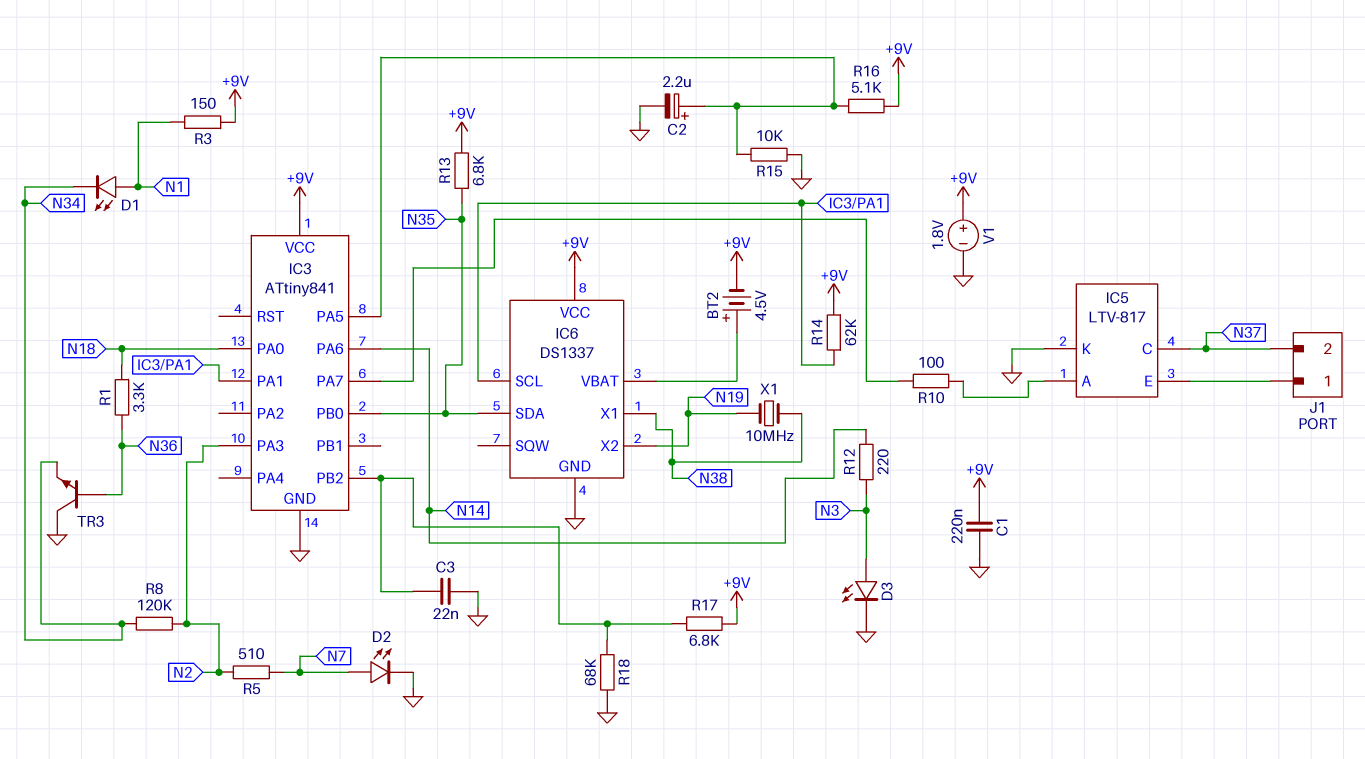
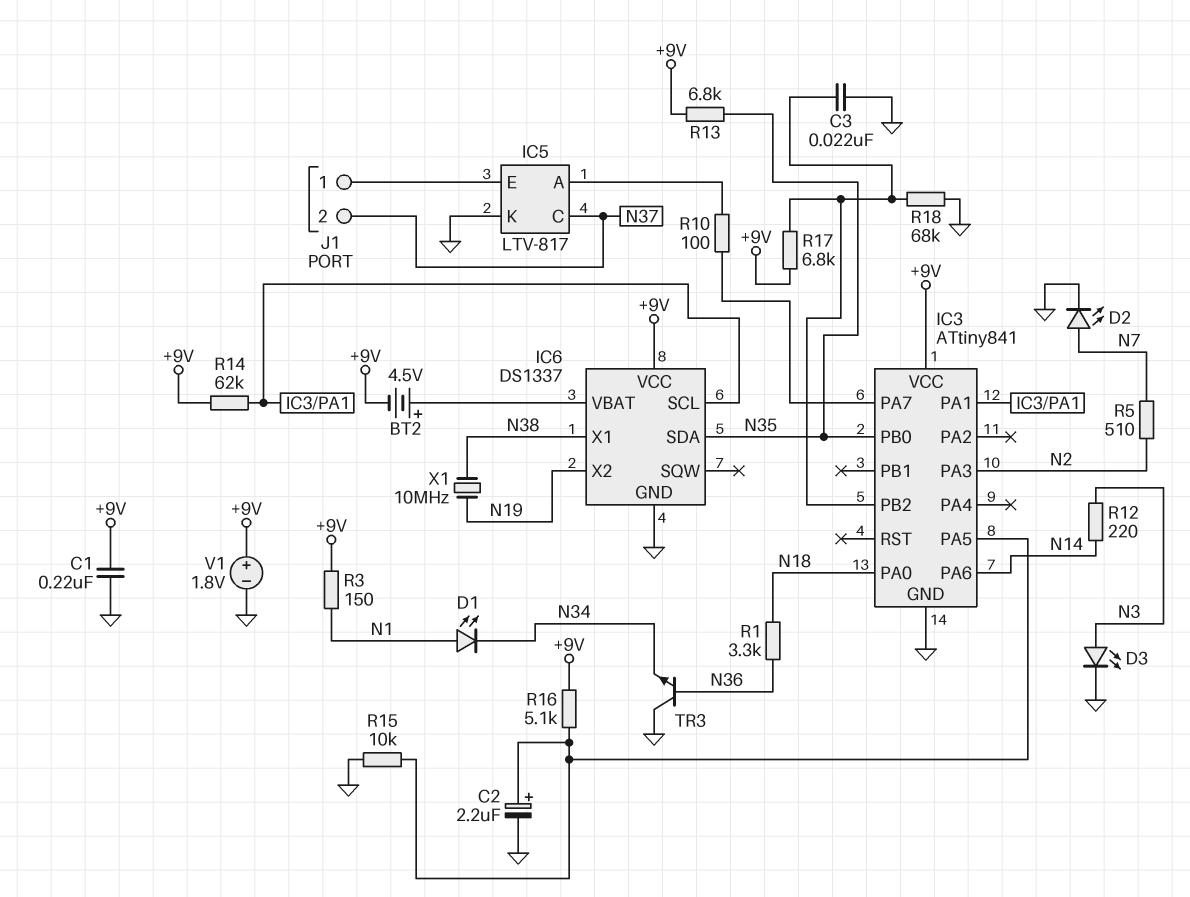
R8: 120k (N2, N34) -> none

